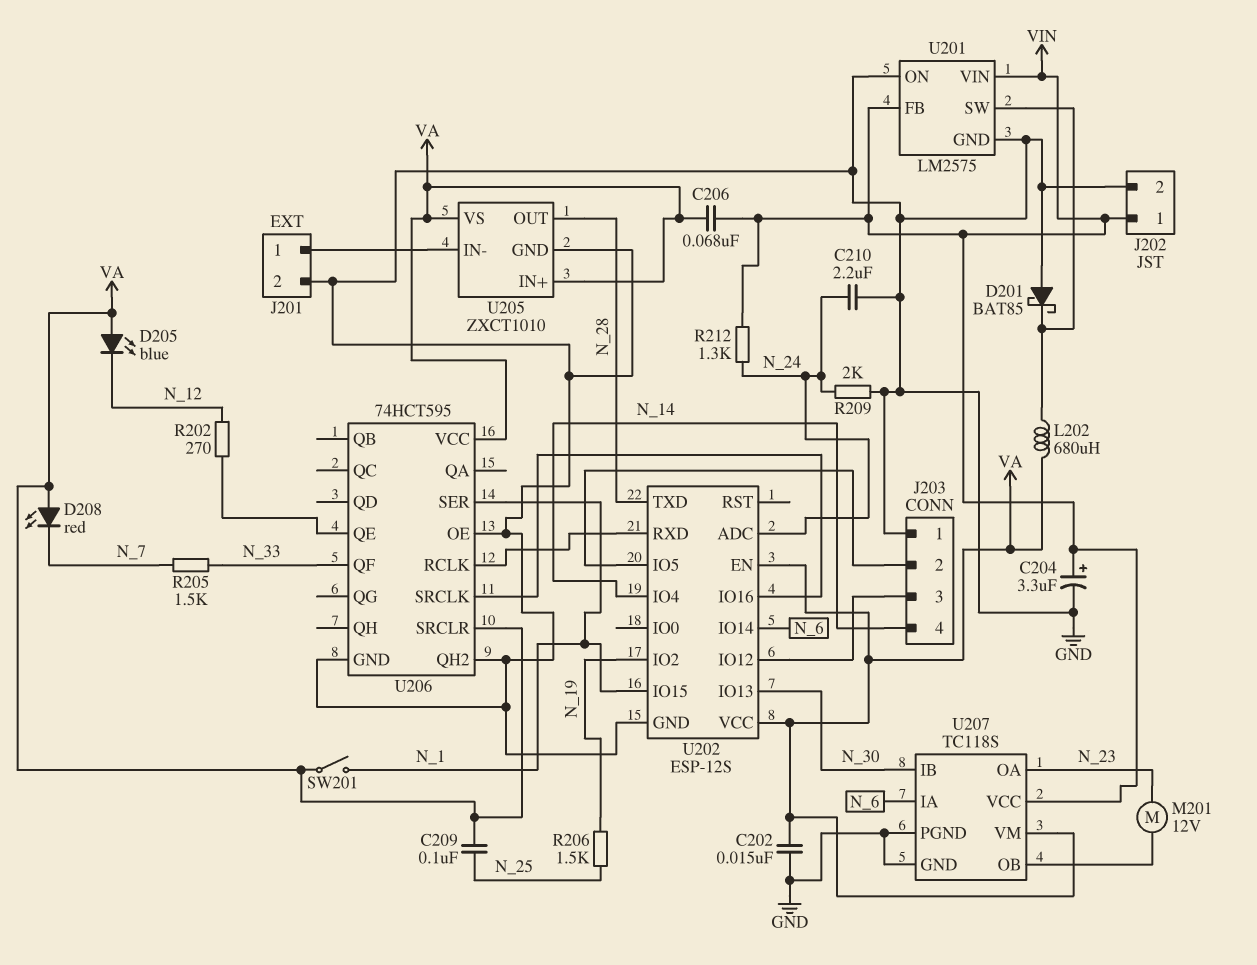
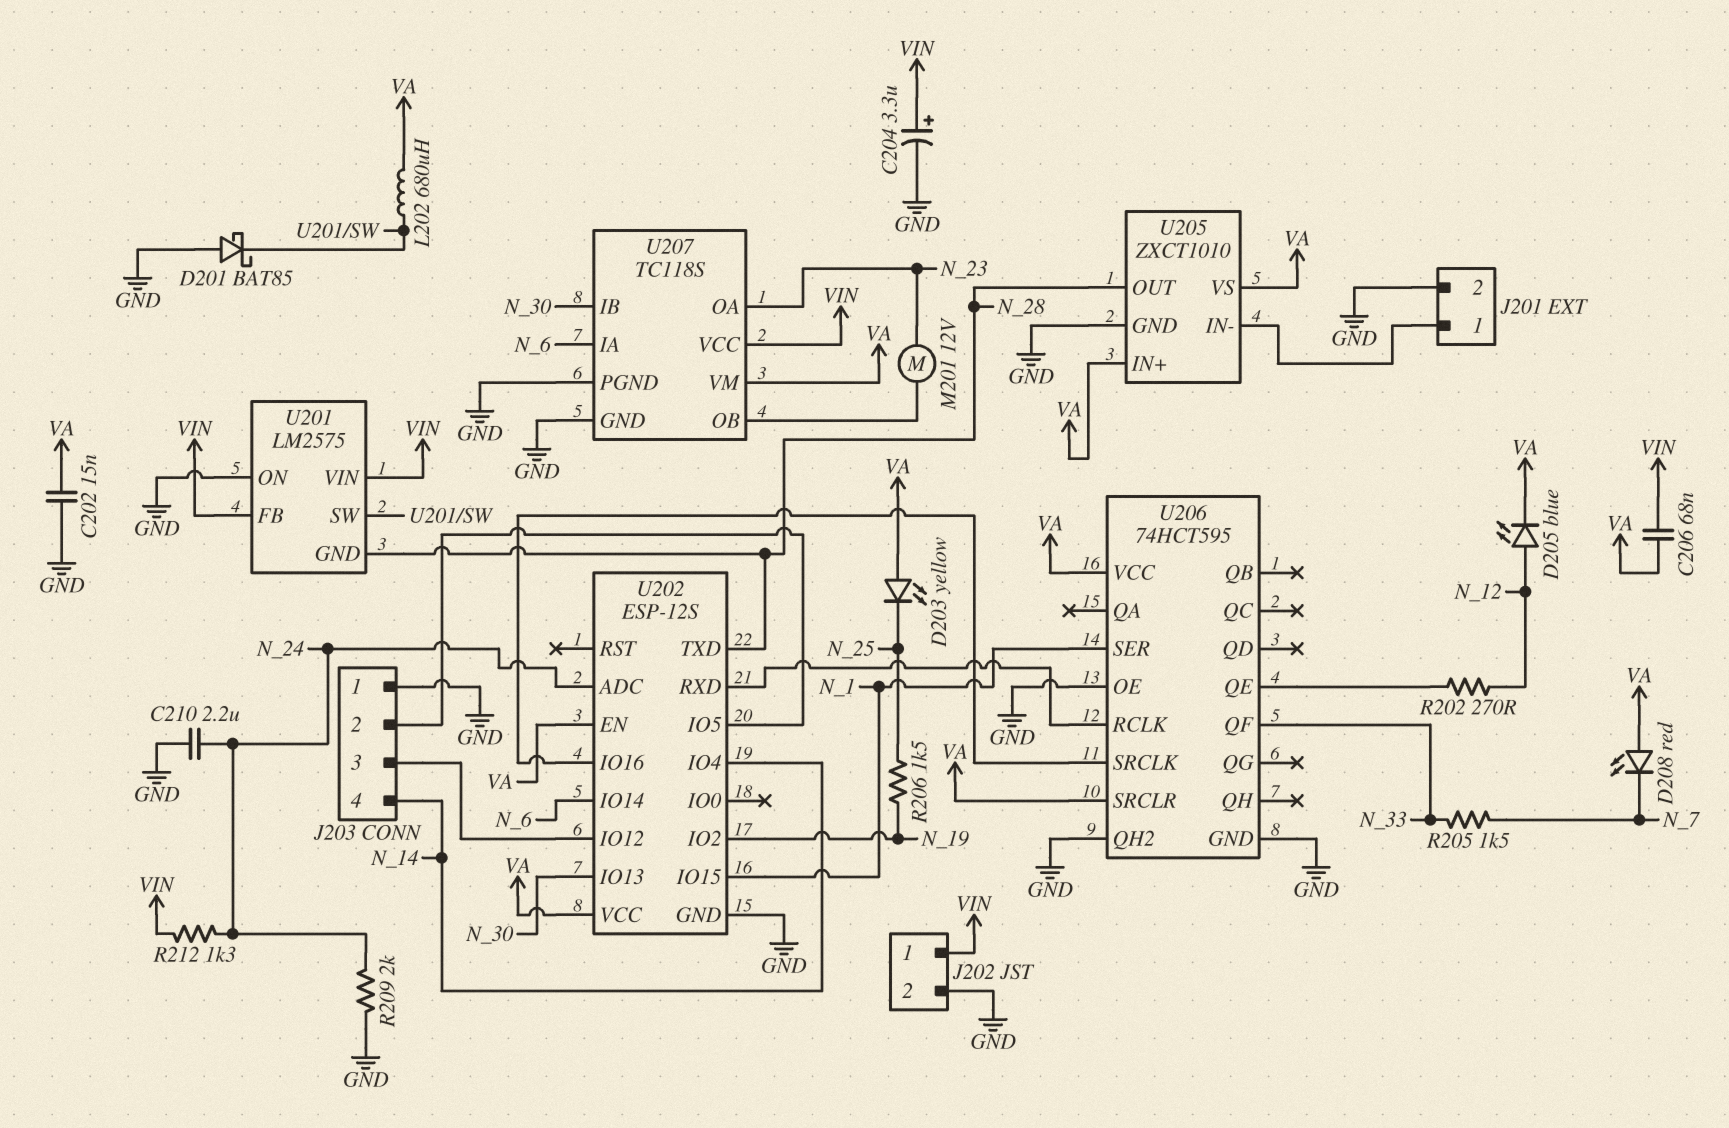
C209: 100nF (N_25, VA) -> none
D203: none -> LED yellow (A VA, K N_25)
D205: LED blue (A VA, K N_12) -> LED blue (A N_12, K VA)
SW201: switch (N_1, VA) -> none
U201 pin GND: GND -> N_28

